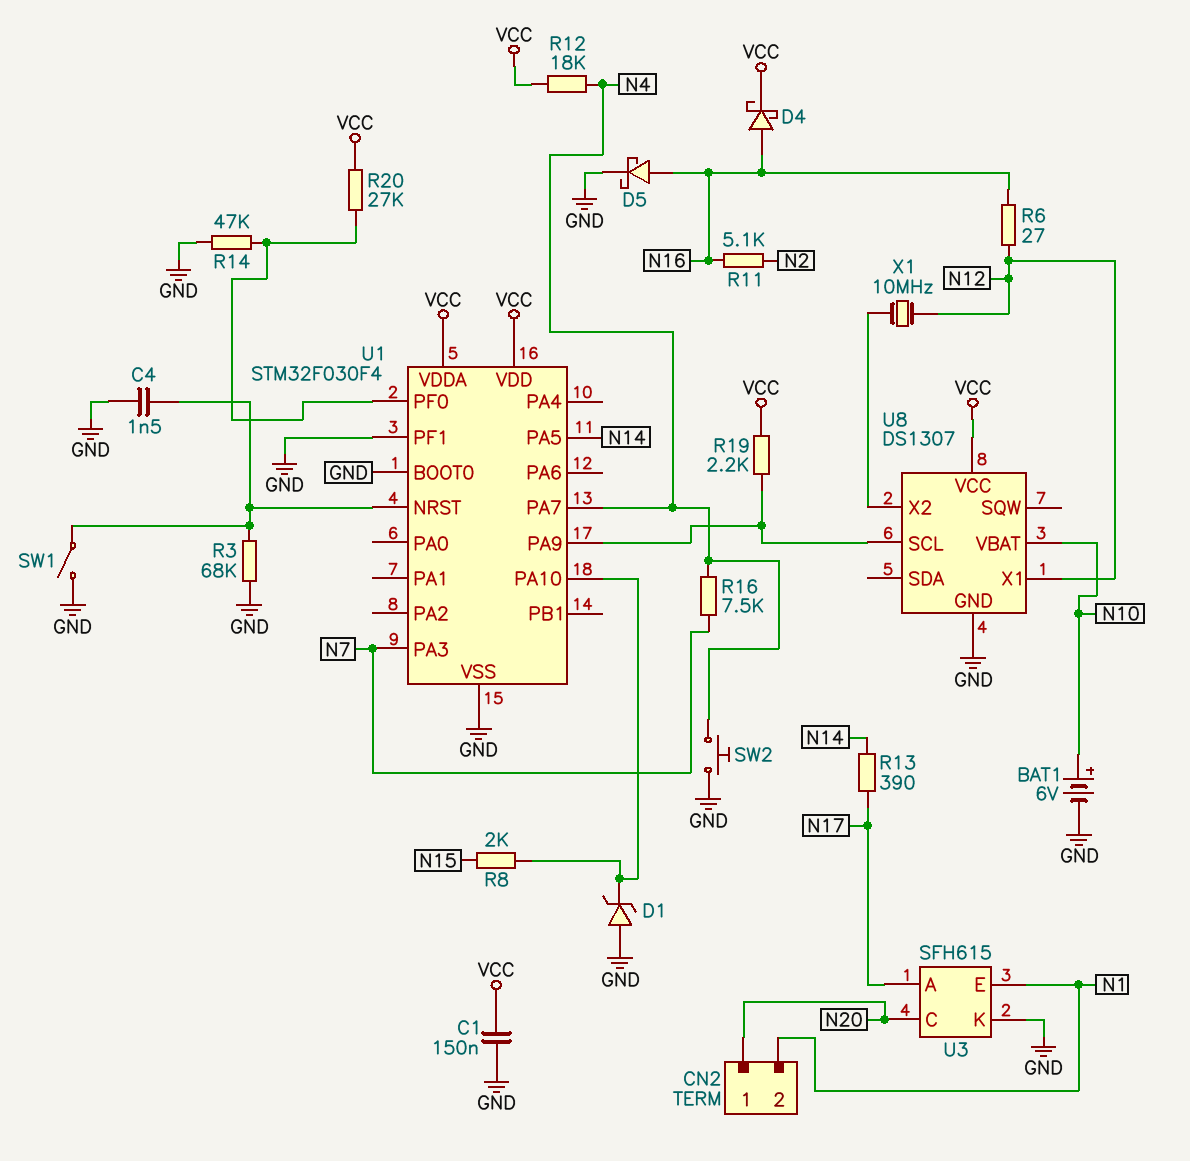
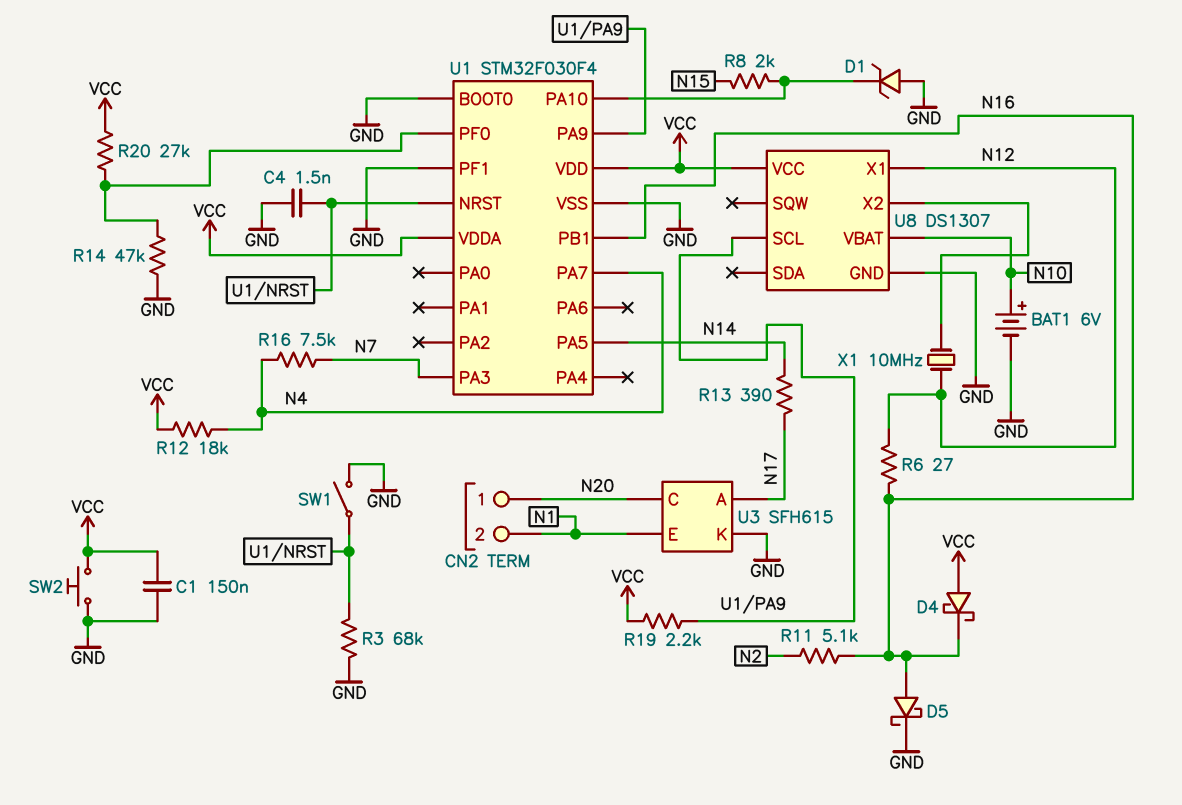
D4: schottky (A N16, K VCC) -> schottky (A VCC, K N16)
SW2: button (GND, N4) -> button (GND, VCC)
U1 pin PB1: none -> N16

